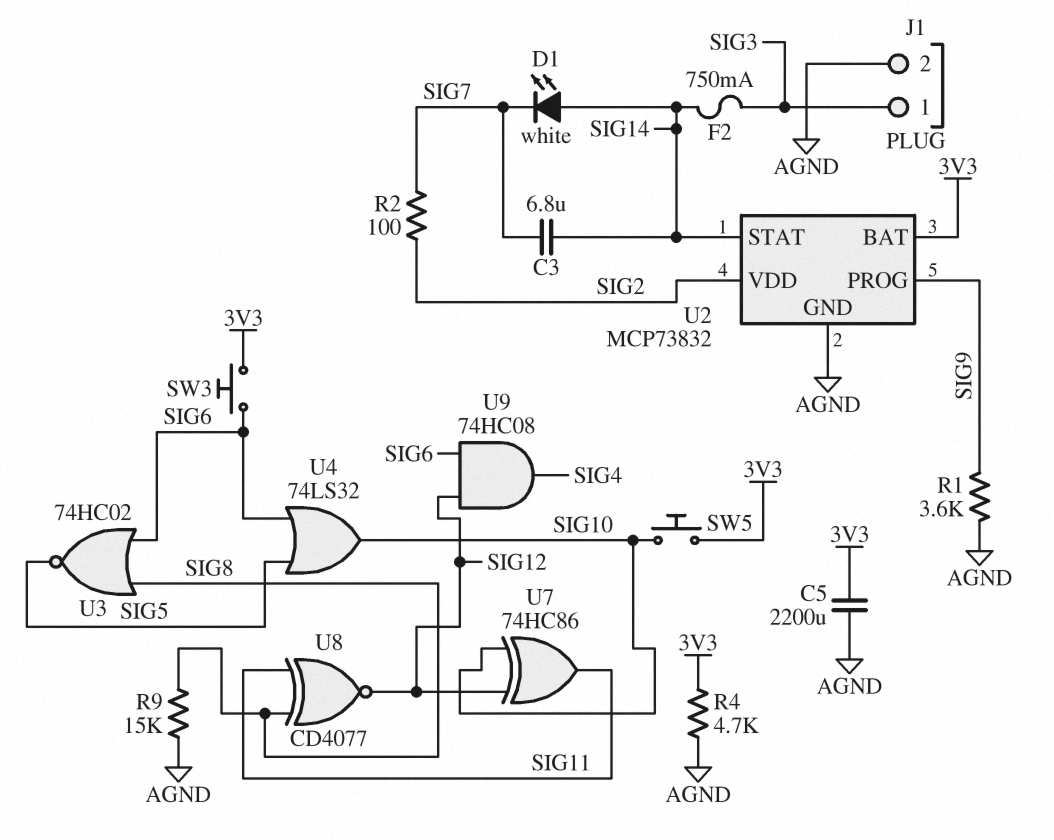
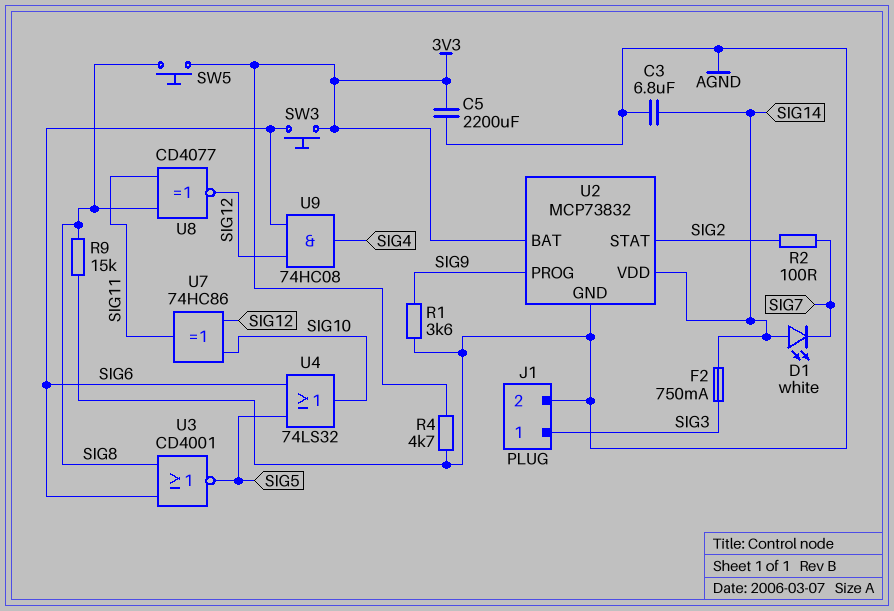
C3: 6.8uF (SIG7, SIG14) -> 6.8uF (AGND, SIG14)
SW5: button (3V3, SIG10) -> button (3V3, SIG8)
U2 pin STAT: SIG14 -> SIG2
U2 pin VDD: SIG2 -> SIG14
U3: NOR 74HC02 (in SIG6, in SIG8, out SIG5) -> NOR CD4001 (in SIG6, in SIG8, out SIG5)

